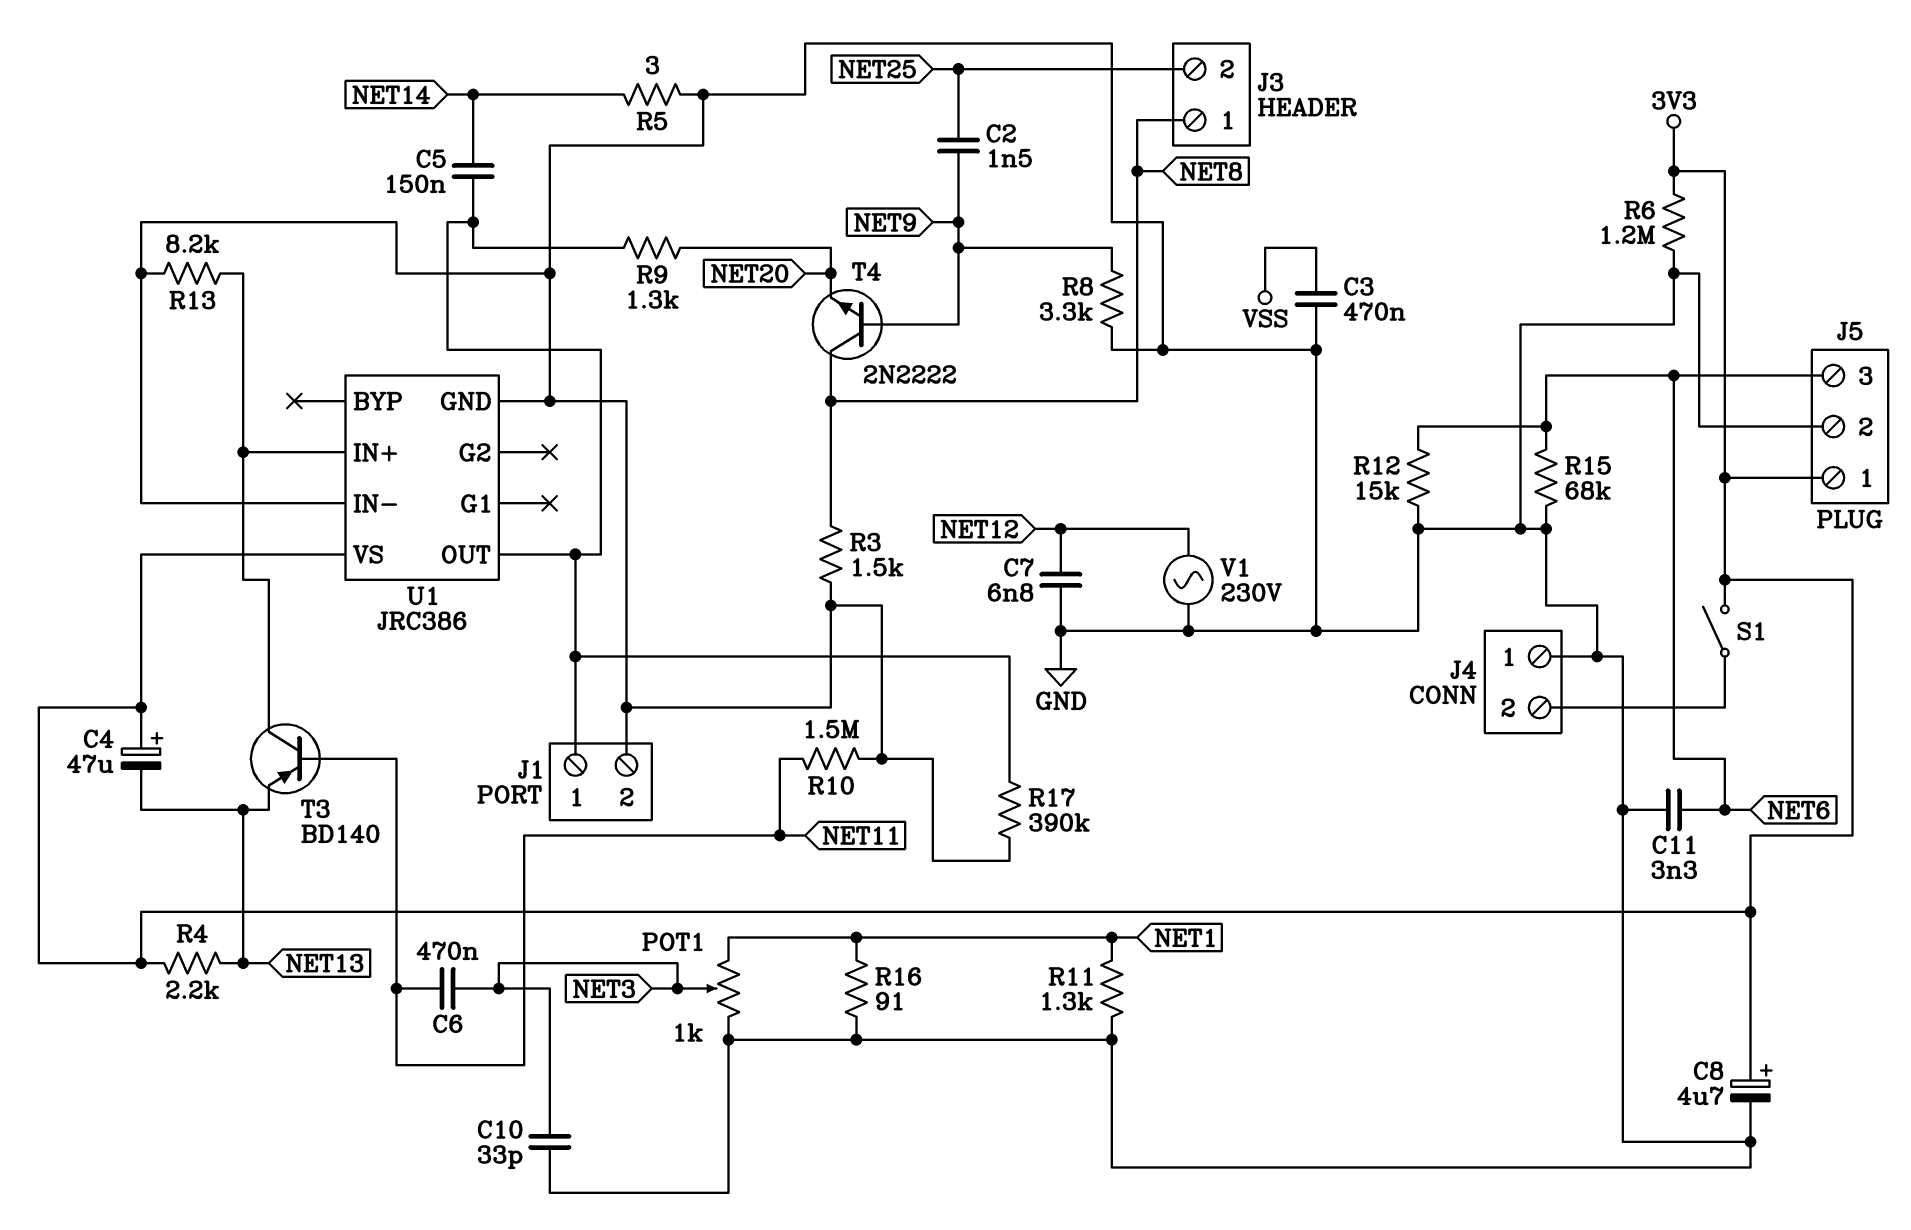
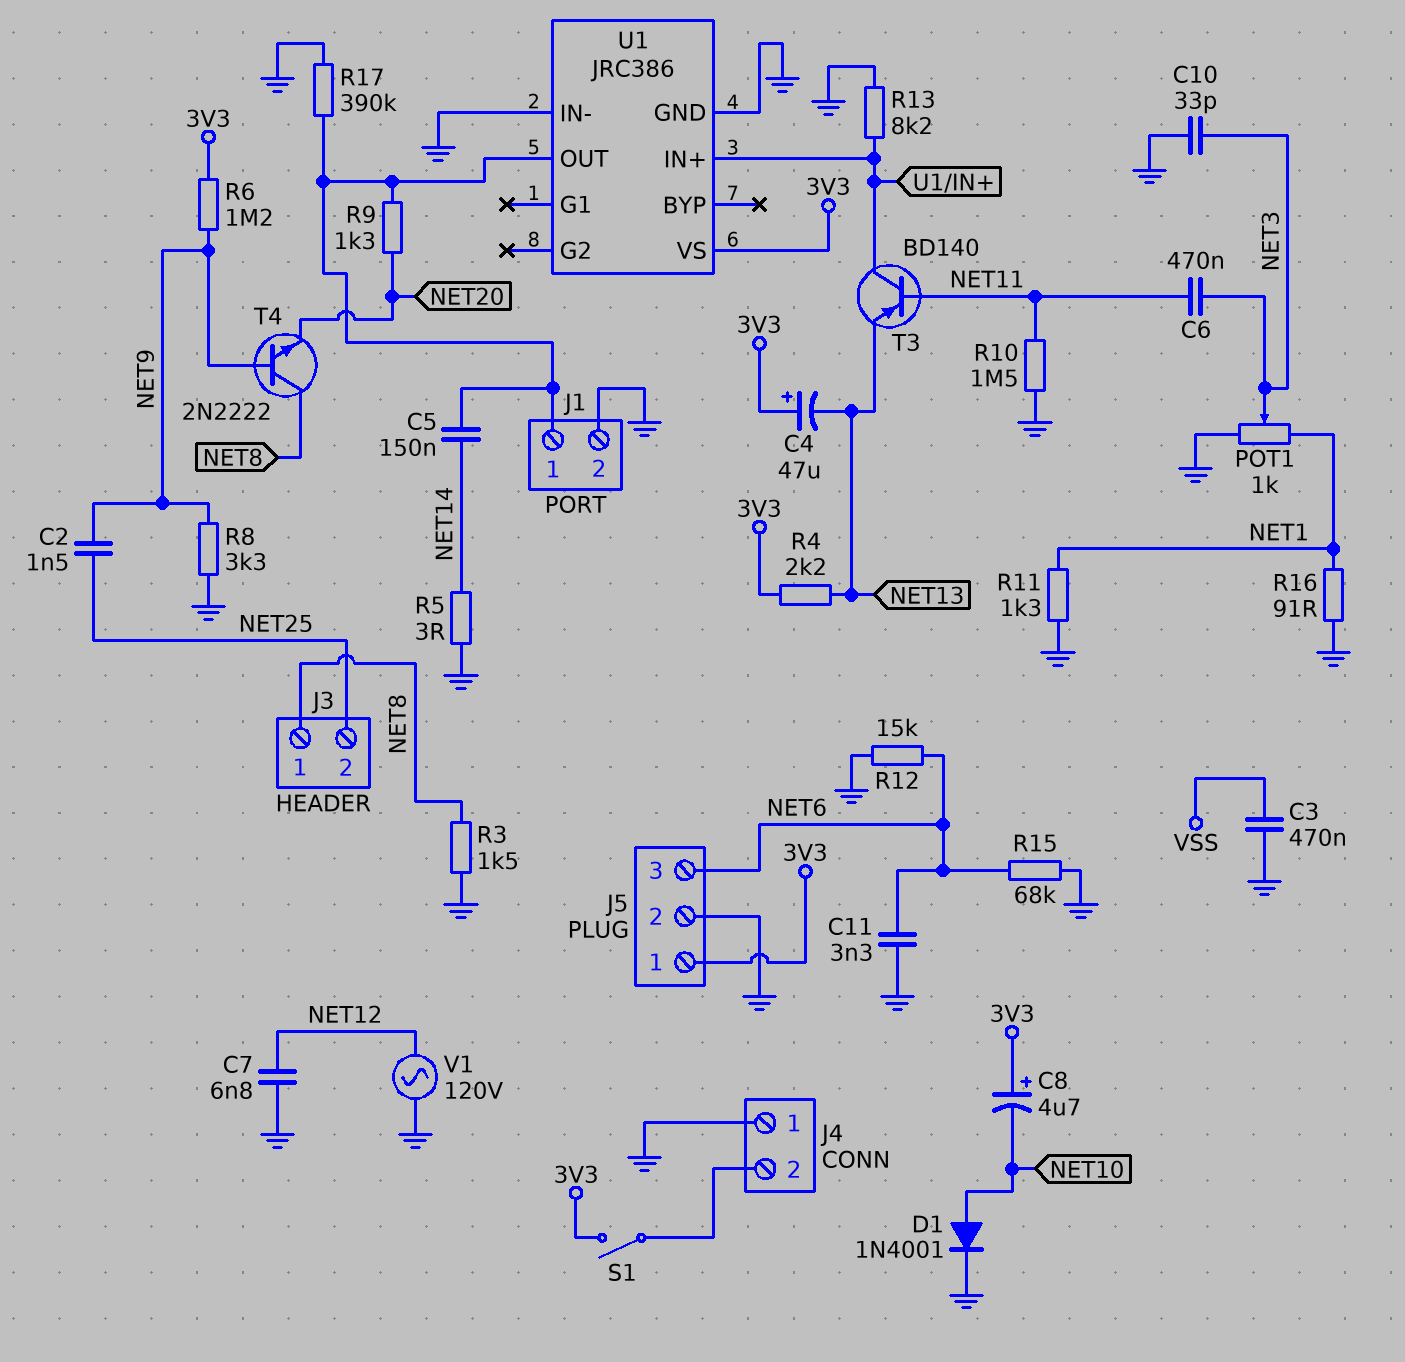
C8: 4.7uF (plus 3V3, minus GND) -> 4.7uF (plus 3V3, minus NET10)
D1: none -> diode 1N4001 (A NET10, K GND)
R6: 1.2M (3V3, GND) -> 1.2M (3V3, NET9)
V1: AC 230V (GND, NET12) -> AC 120V (GND, NET12)

